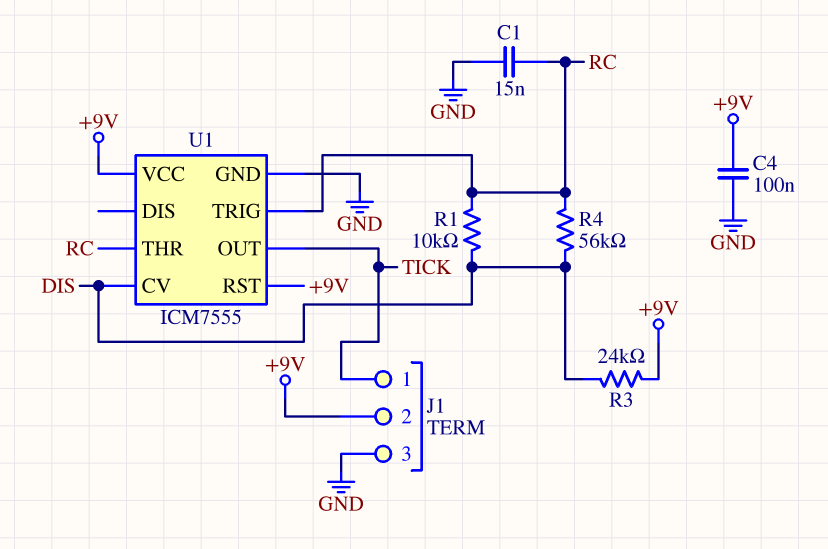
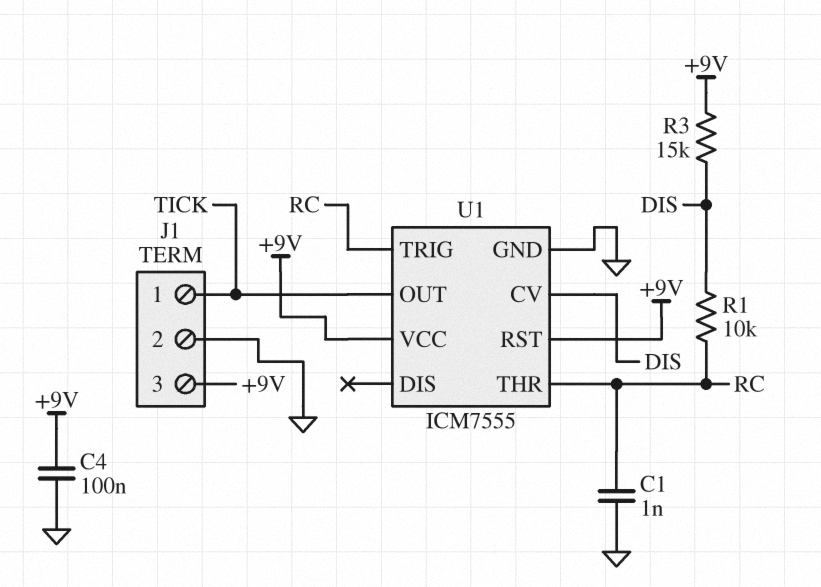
C1: 15nF (GND, RC) -> 1nF (GND, RC)
J1 pin 2: +9V -> GND
J1 pin 3: GND -> +9V
R3: 24k (+9V, DIS) -> 15k (+9V, DIS)
R4: 56k (DIS, RC) -> none

